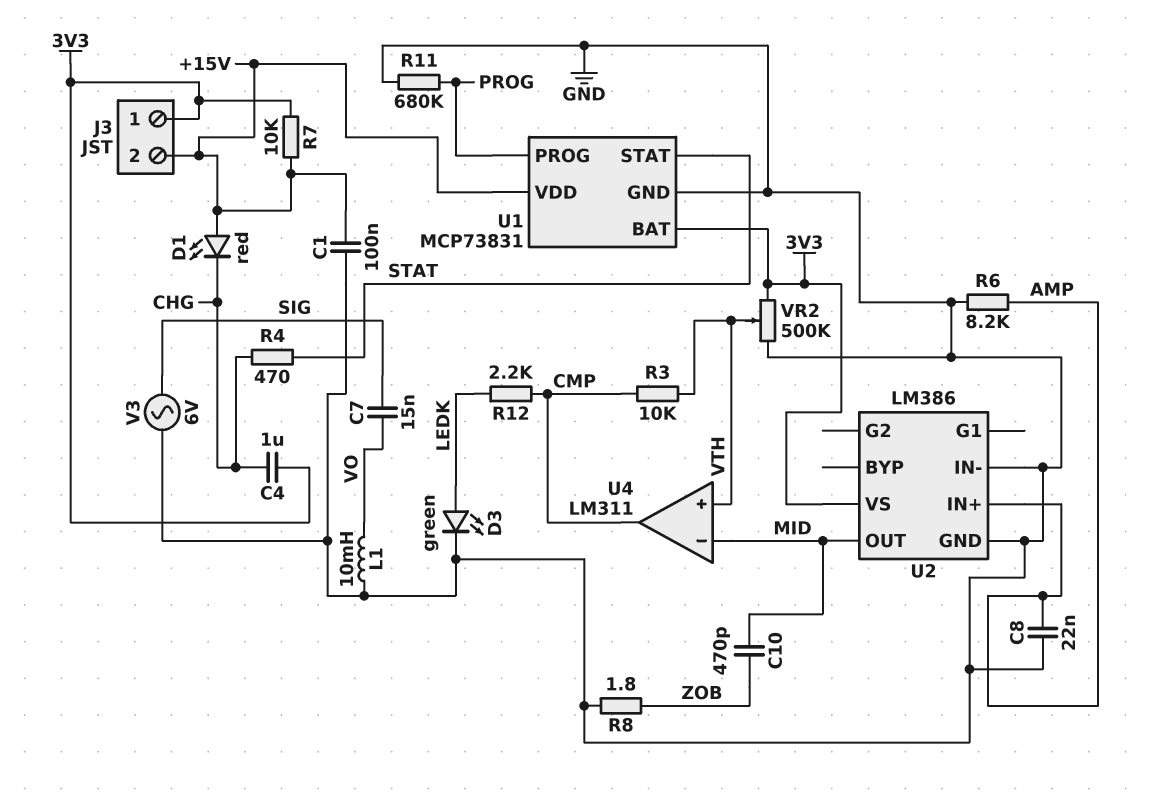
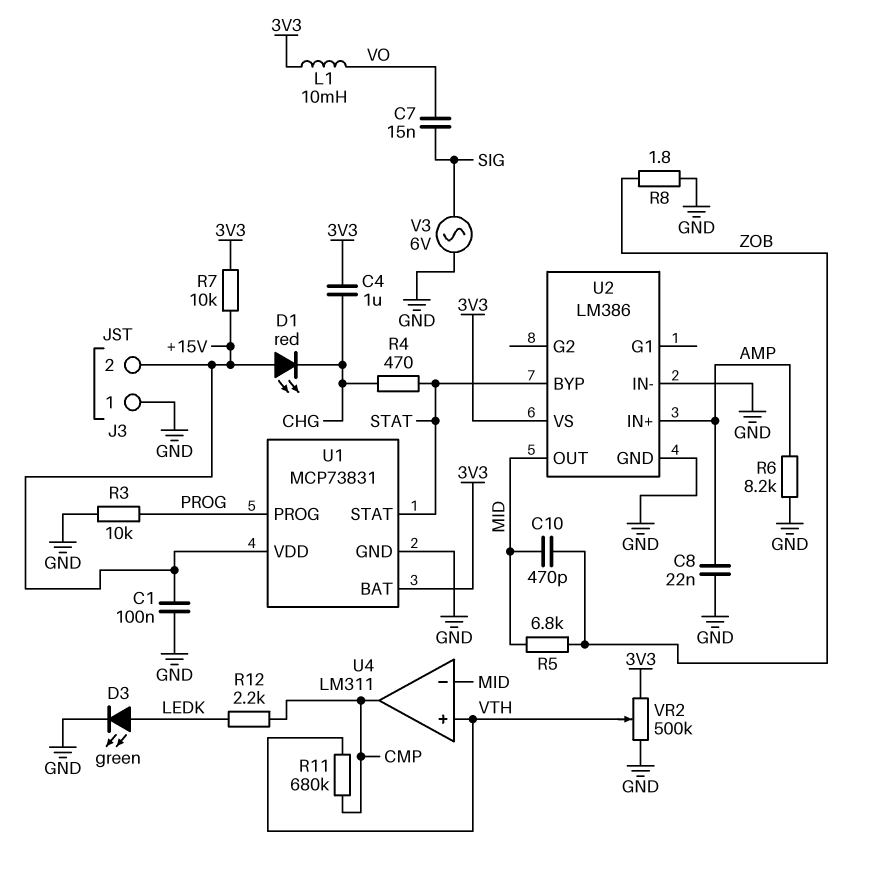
J3 pin 1: 3V3 -> GND
L1: 10mH (GND, VO) -> 10mH (3V3, VO)
R3: 10k (CMP, VTH) -> 10k (GND, PROG)
R5: none -> 6.8k (MID, ZOB)
R11: 680k (GND, PROG) -> 680k (CMP, VTH)
U2 pin BYP: none -> STAT

